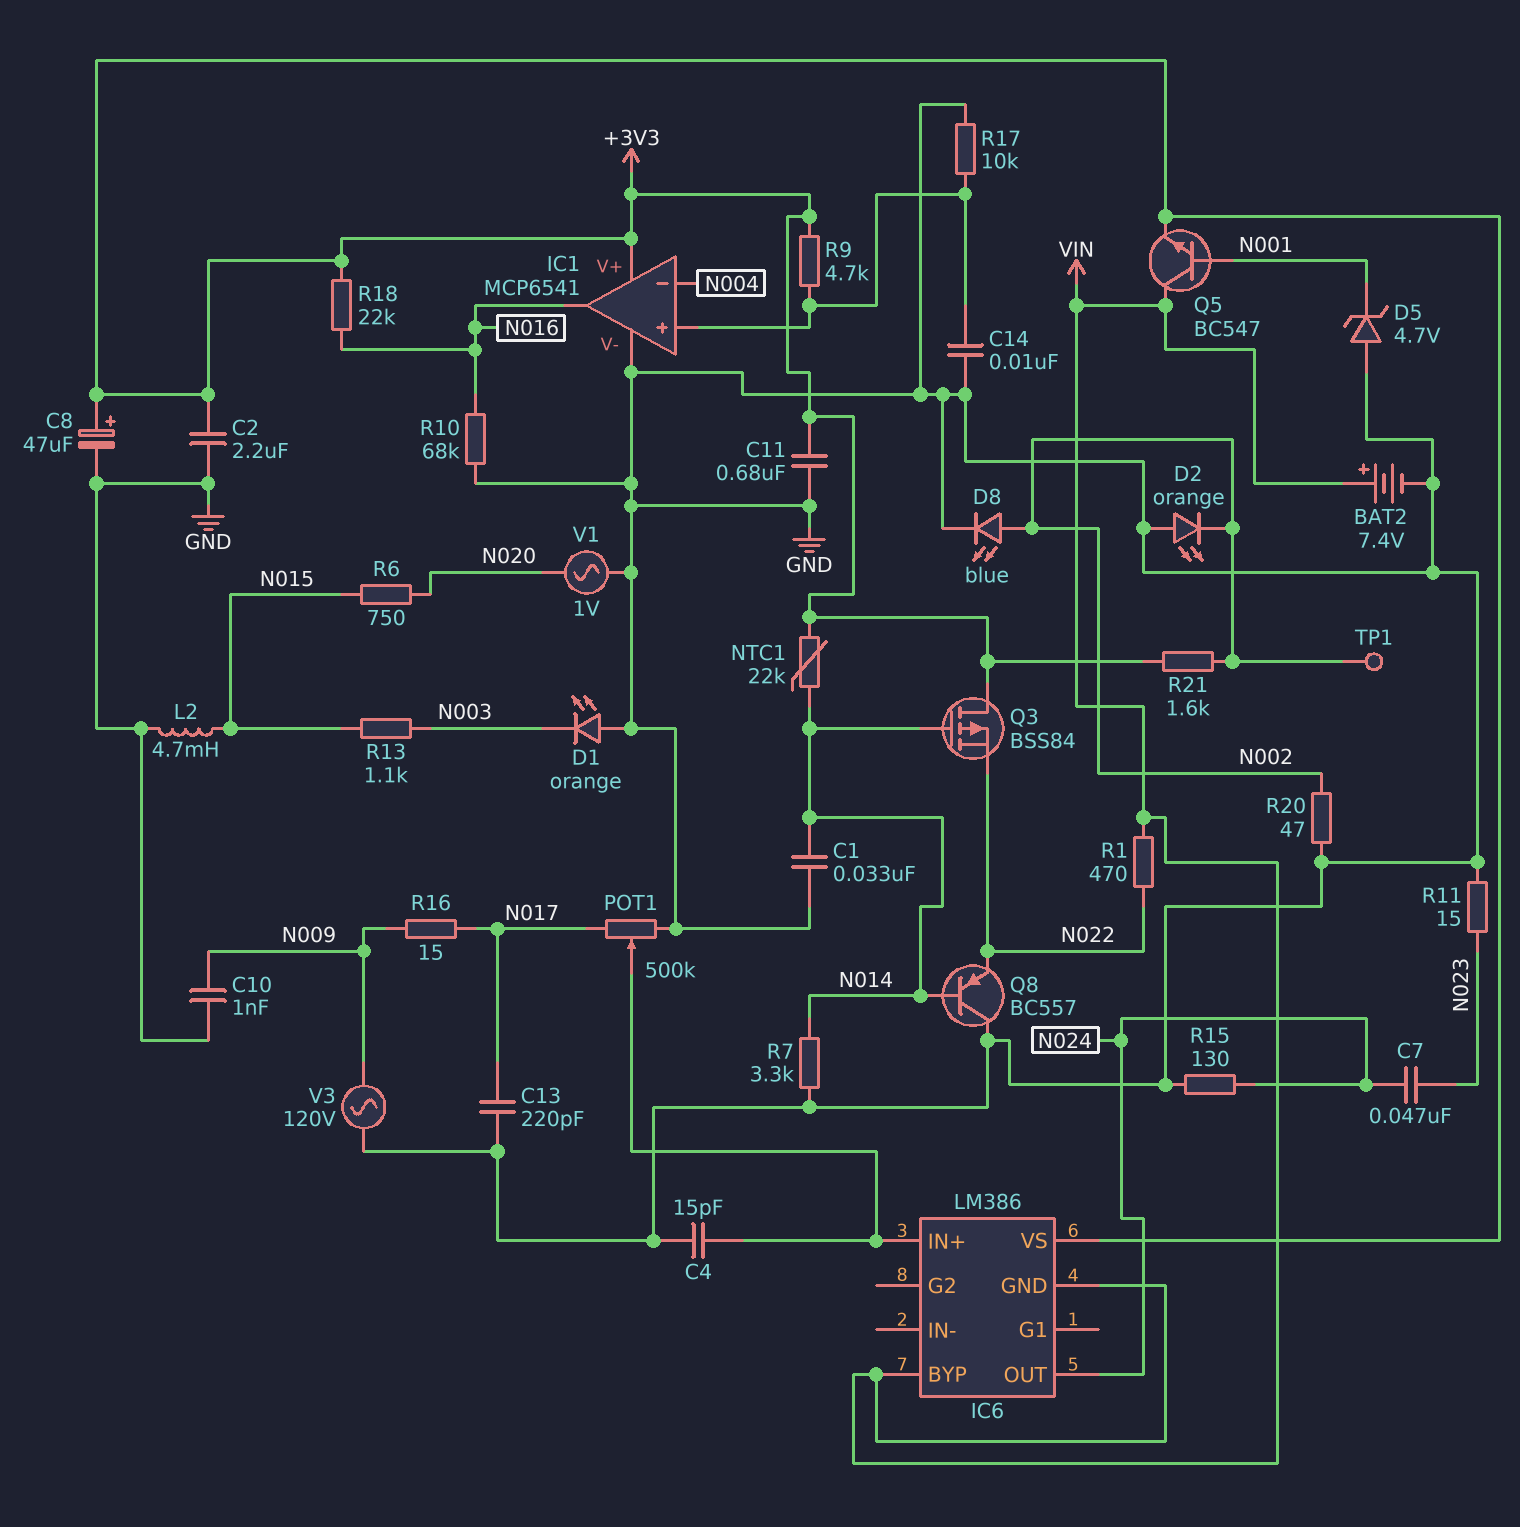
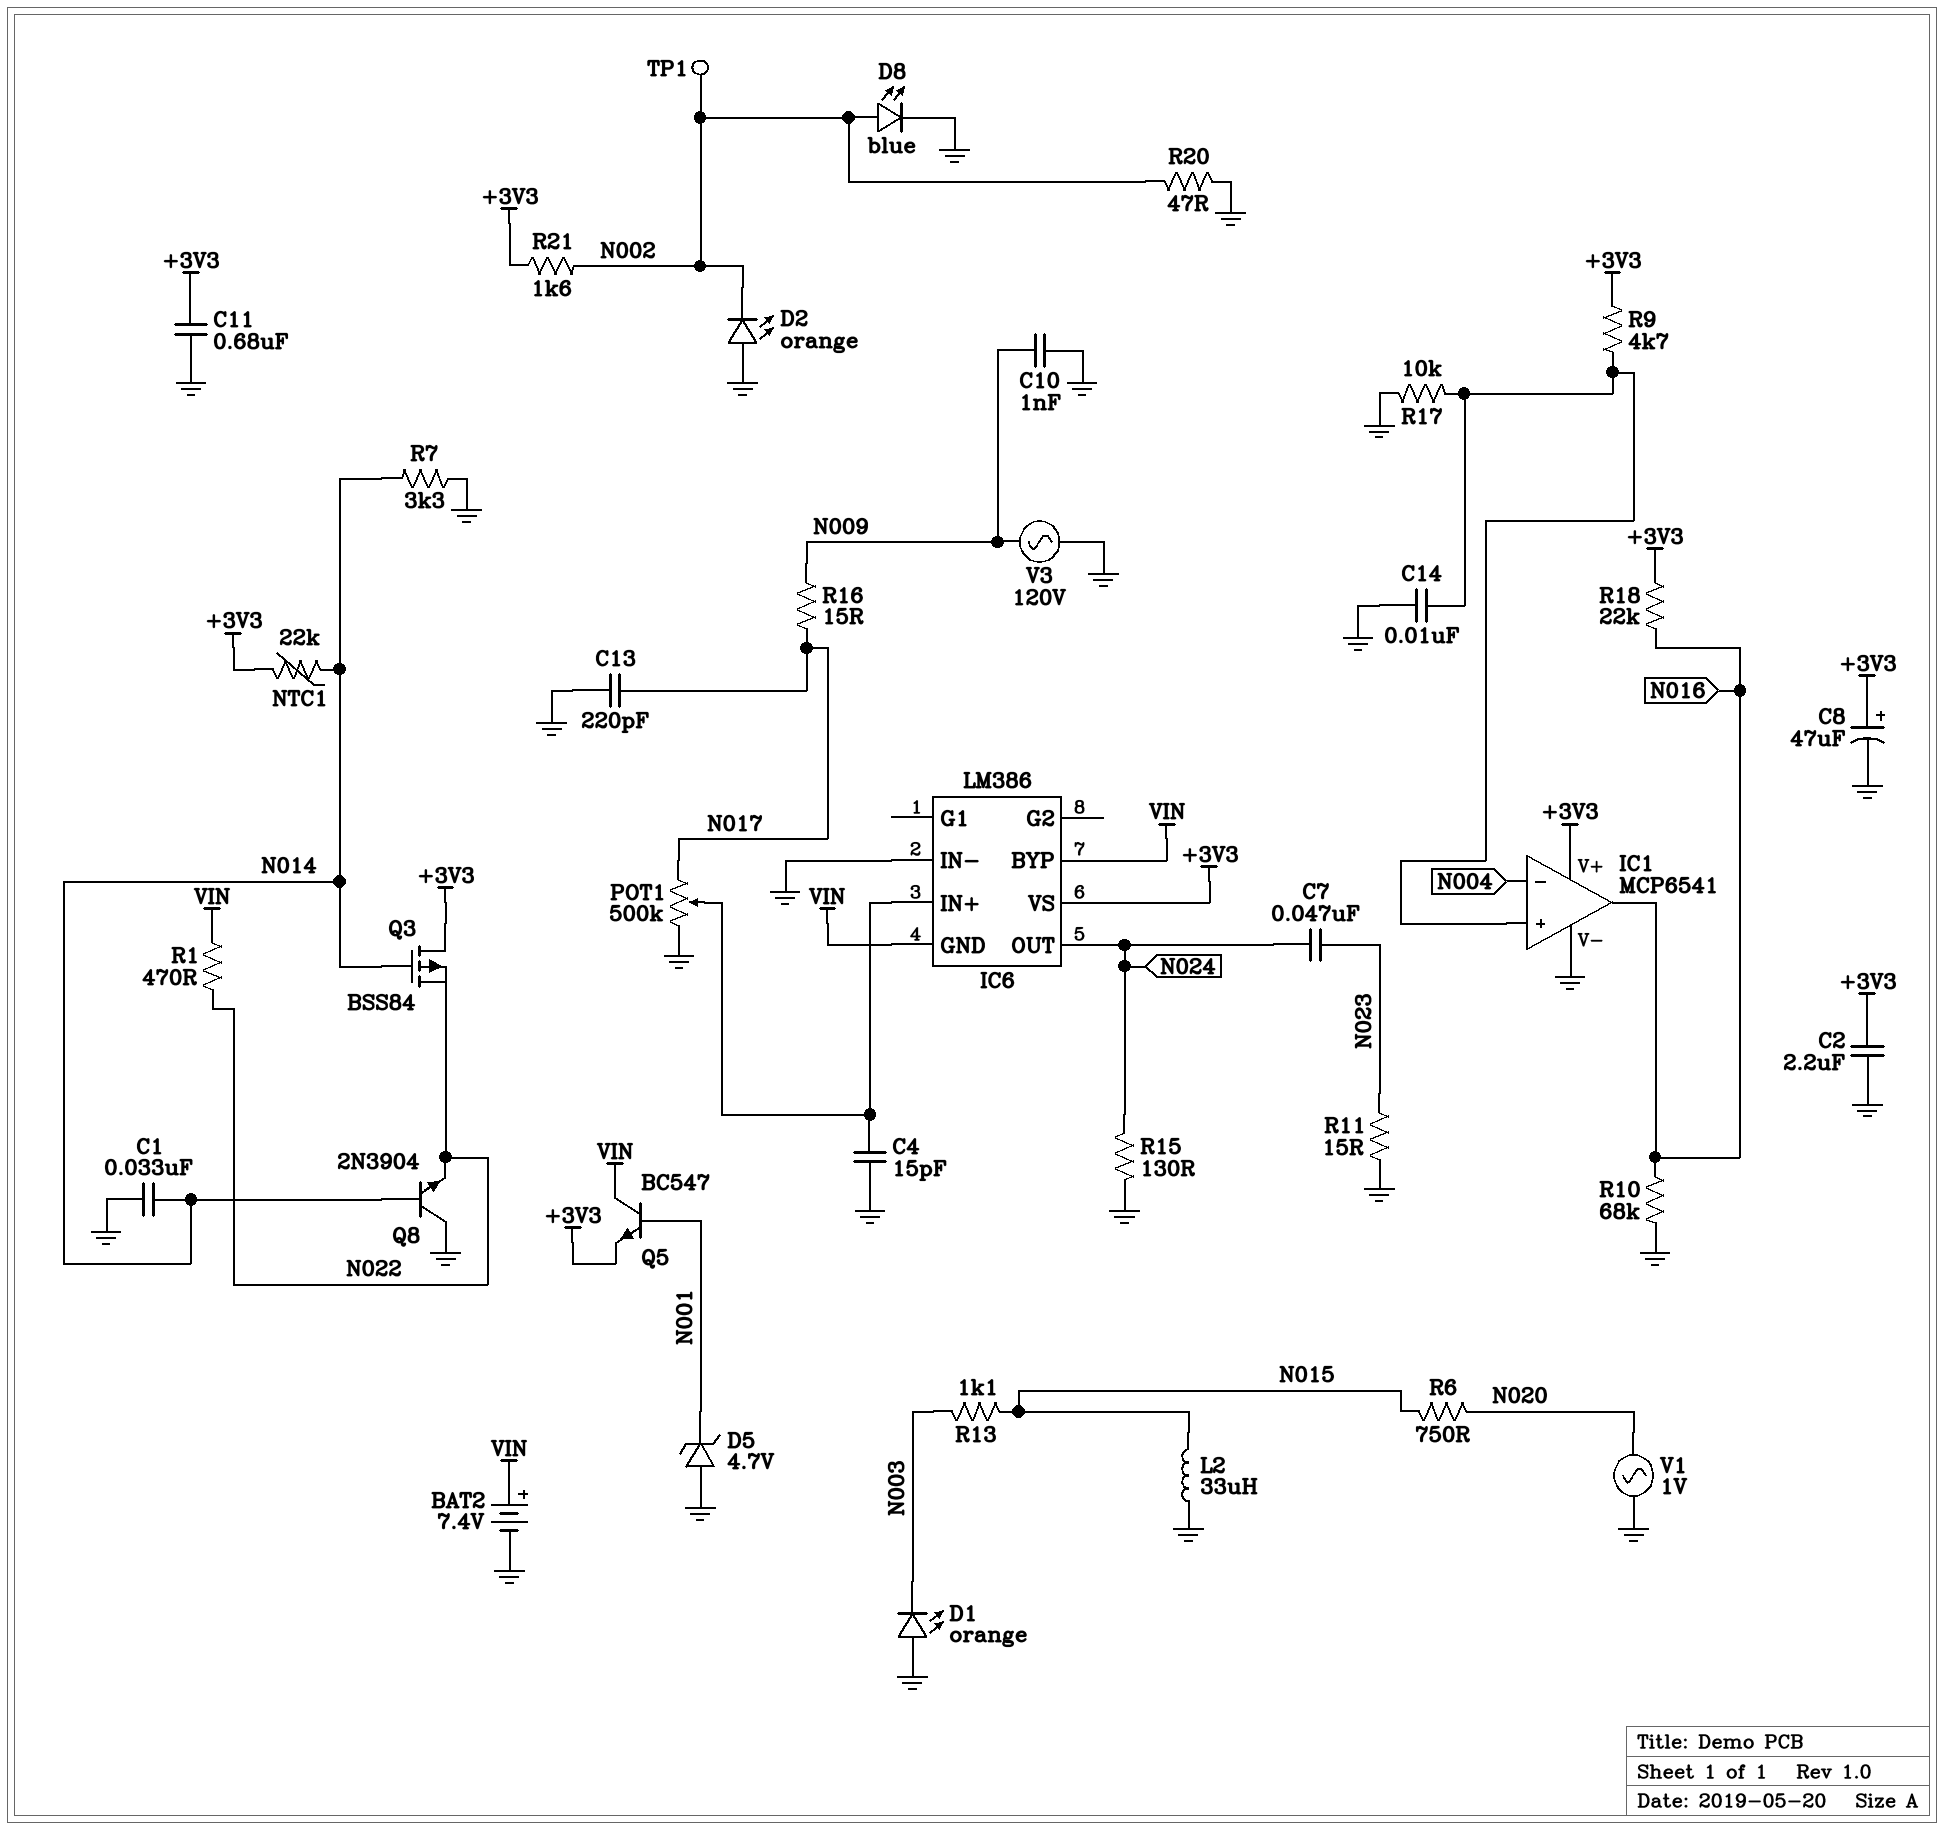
IC6 pin IN-: none -> GND
L2: 4.7mH (GND, N015) -> 33uH (GND, N015)
Q8: PNP BC557 (B N014, C GND, E N022) -> NPN 2N3904 (B N014, C GND, E N022)

